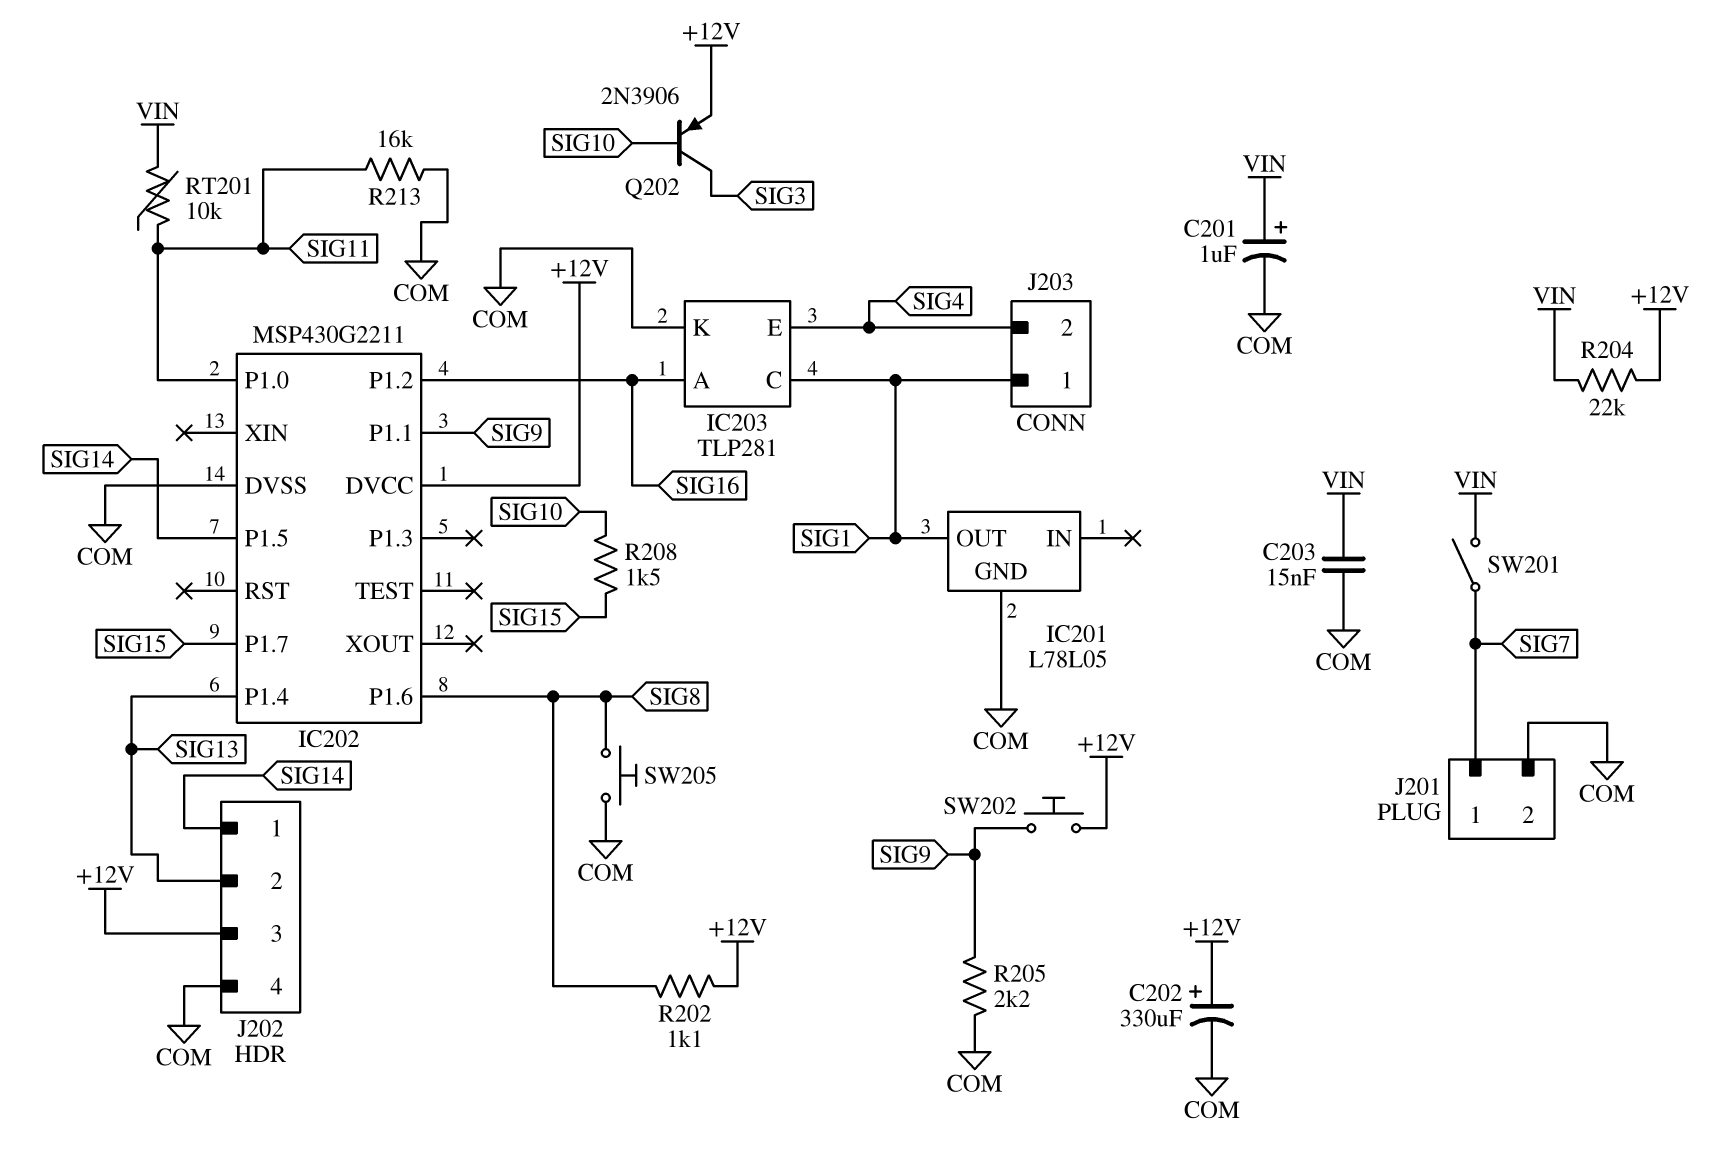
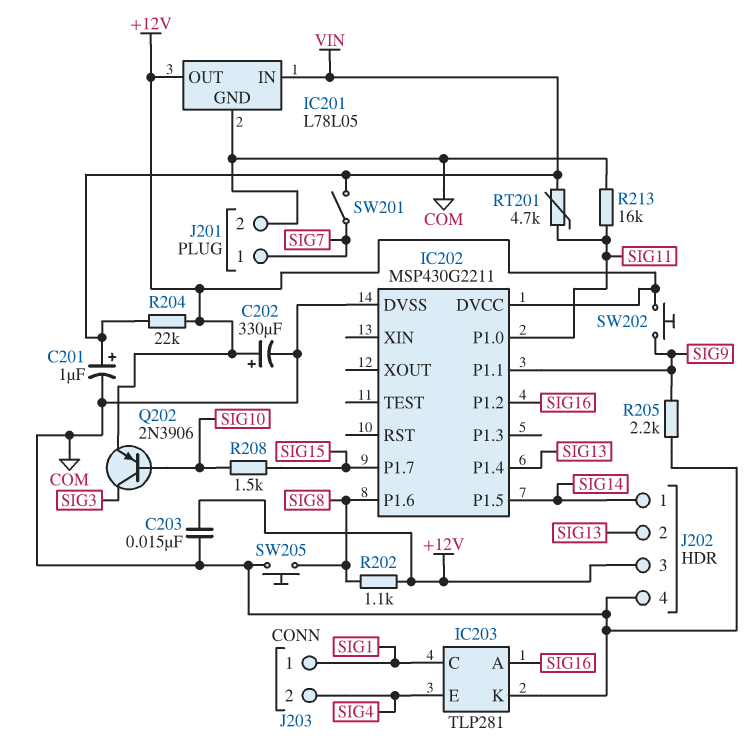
C203: 15nF (COM, VIN) -> 15nF (+12V, COM)
IC201 pin IN: none -> VIN
IC201 pin OUT: SIG1 -> +12V
RT201: 10k (SIG11, VIN) -> 4.7k (SIG11, VIN)

